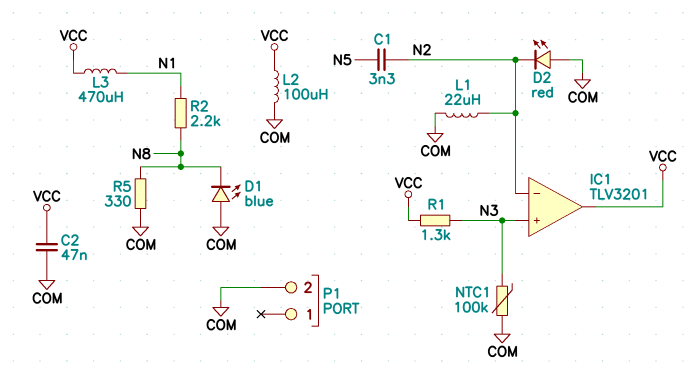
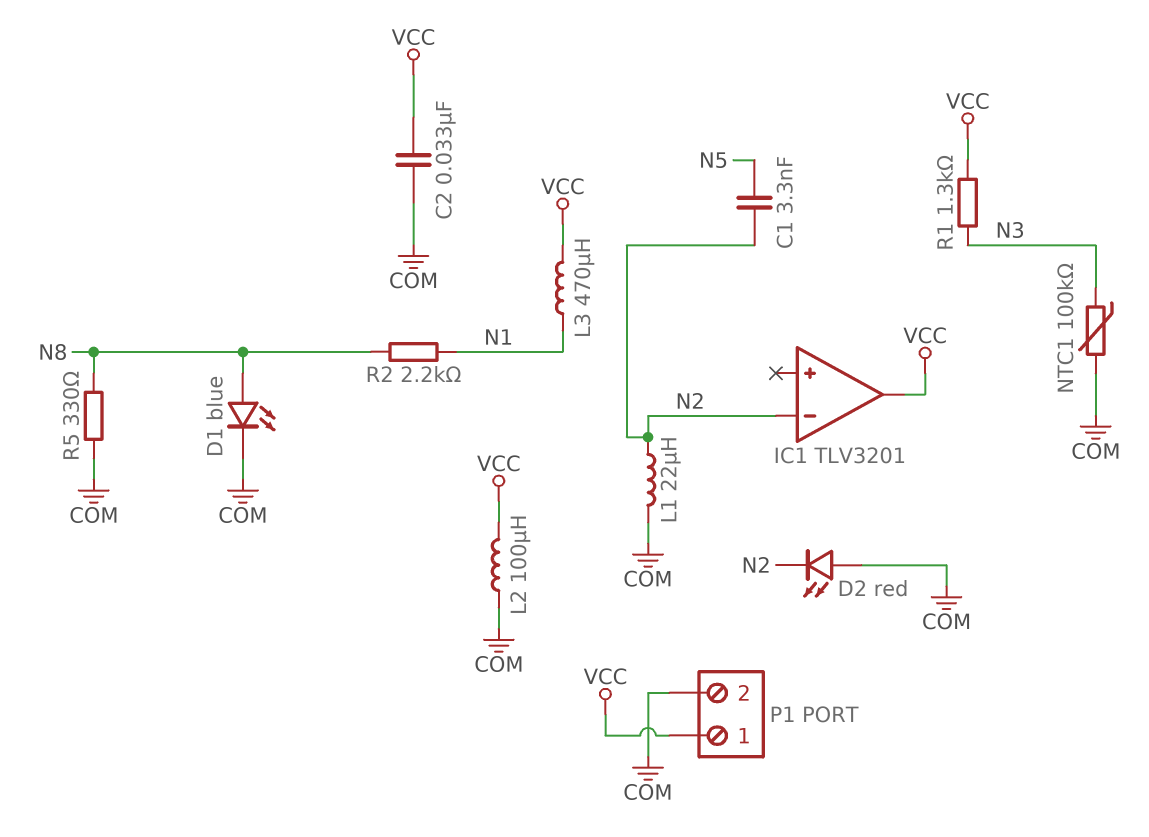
C2: 47nF (COM, VCC) -> 33nF (COM, VCC)
D1: LED blue (A COM, K N8) -> LED blue (A N8, K COM)
IC1 pin in+: N3 -> none
P1 pin 1: none -> VCC

